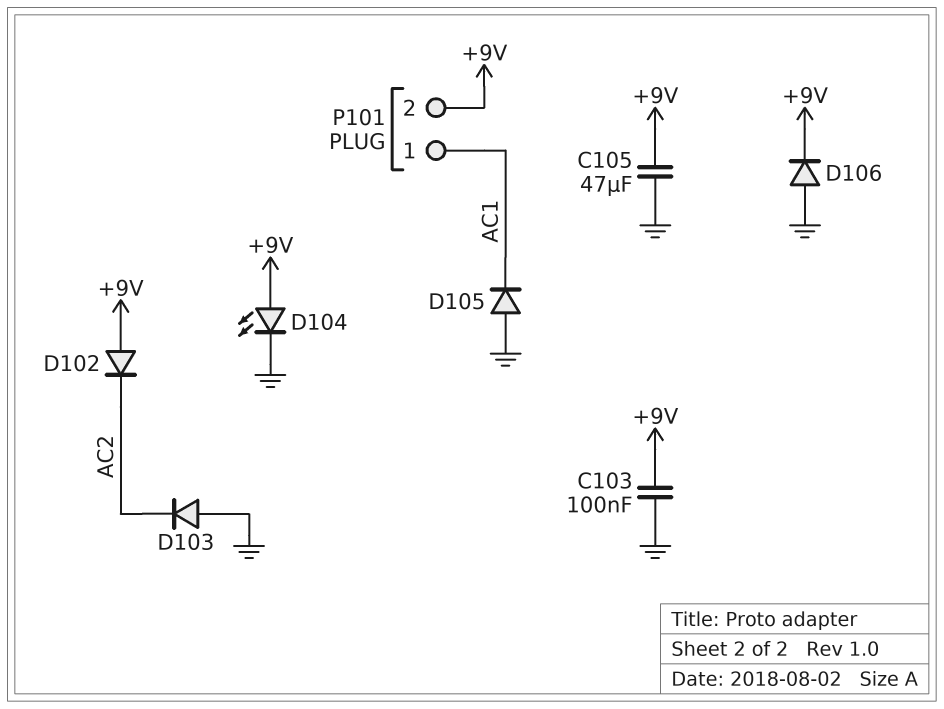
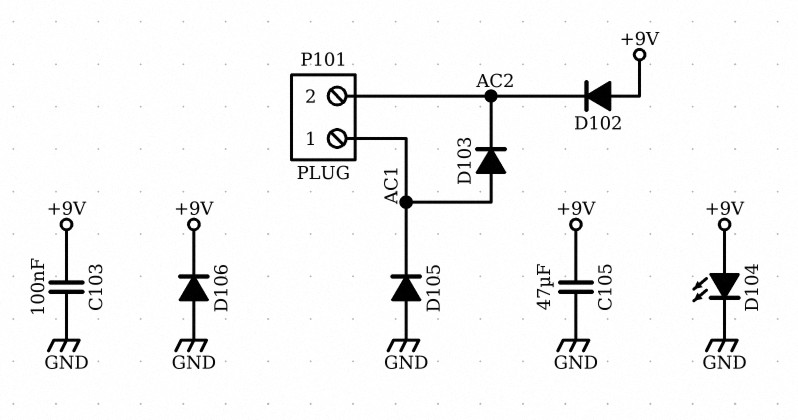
D103: diode (A GND, K AC2) -> diode (A AC1, K AC2)
P101 pin 2: +9V -> AC2

